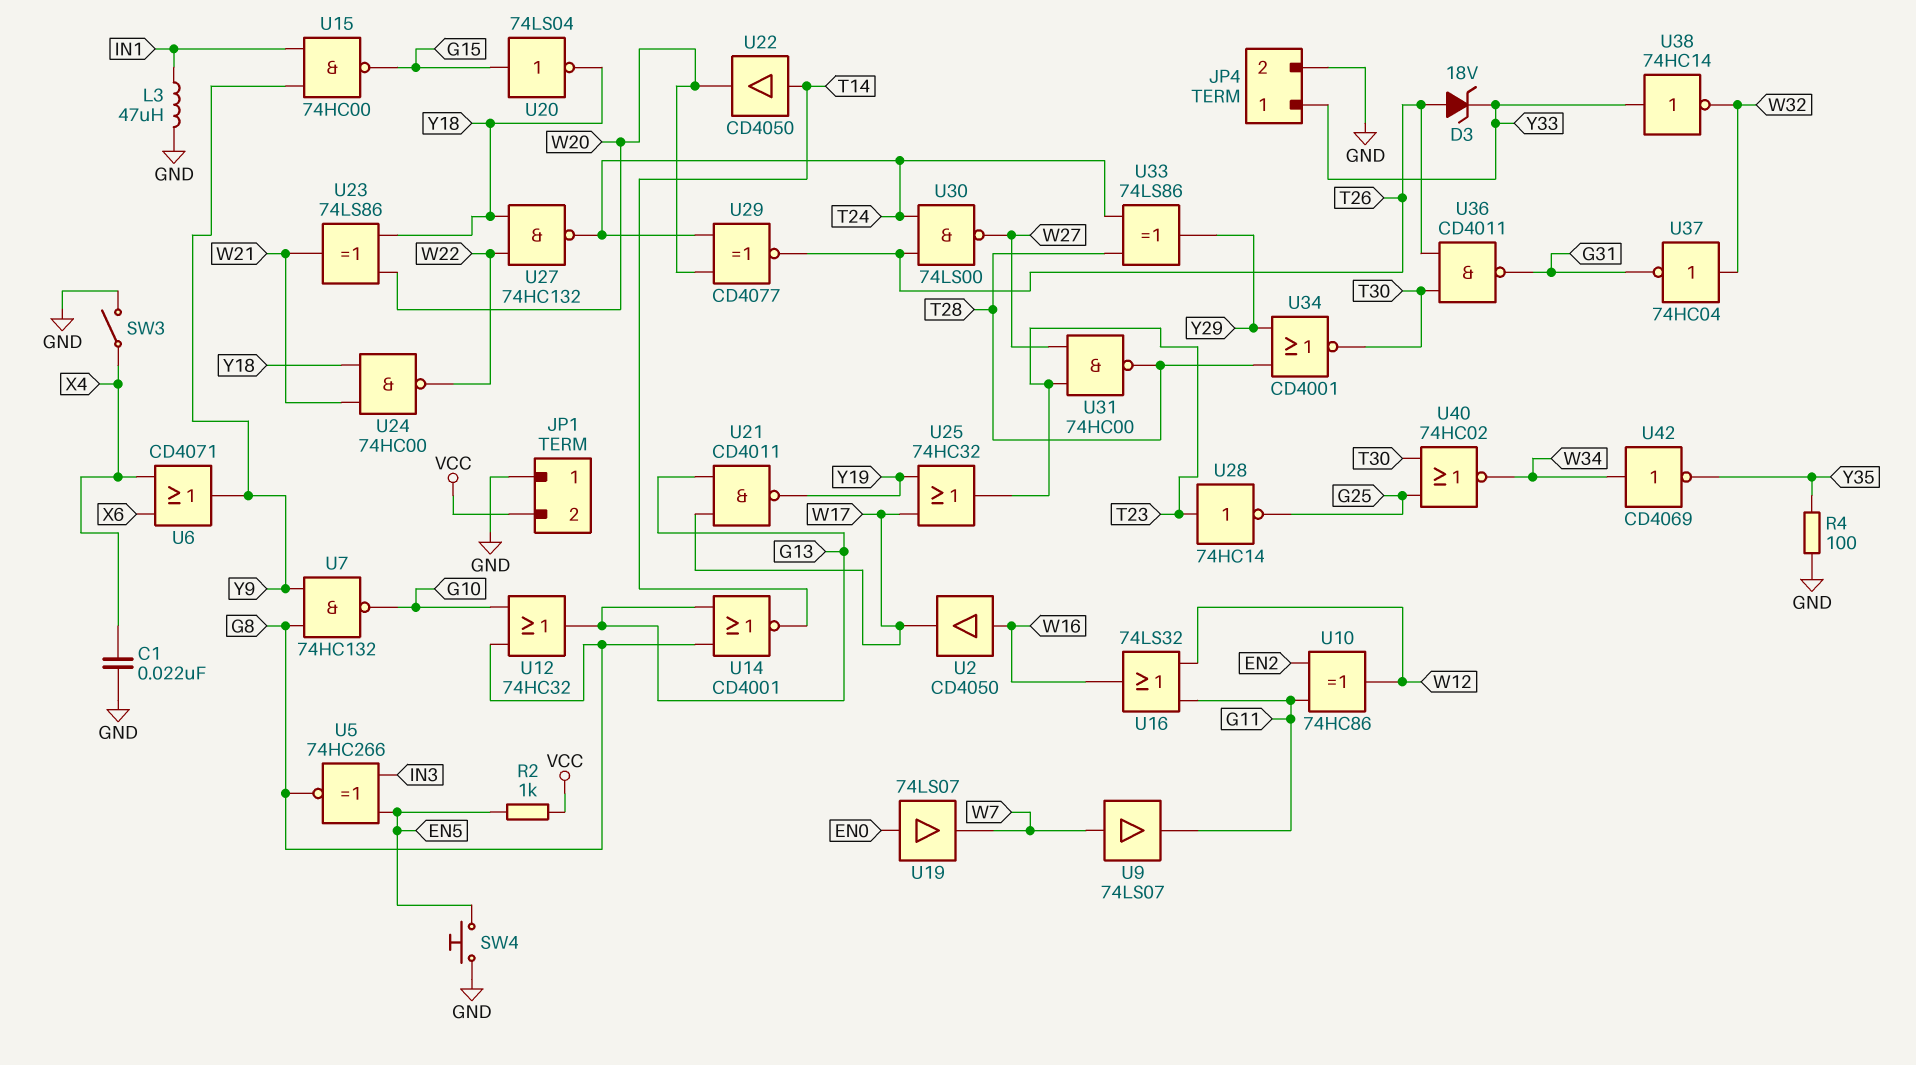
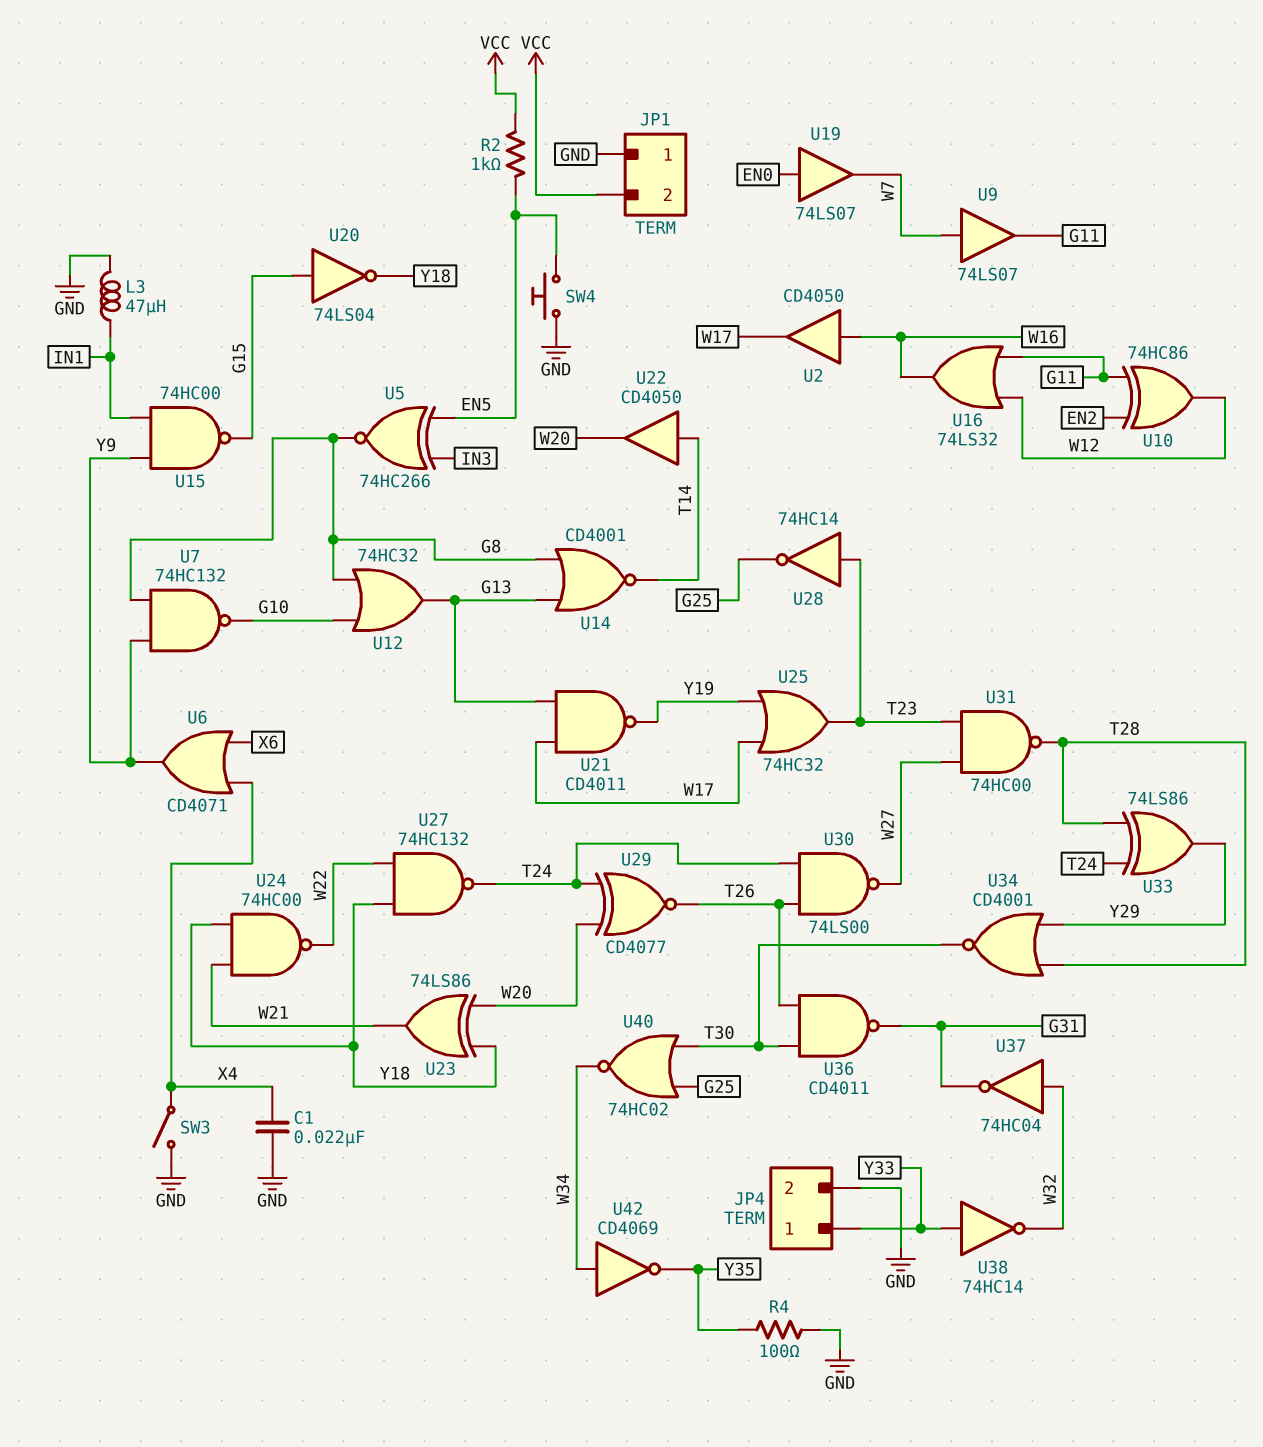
D3: zener 18V (A T26, K Y33) -> none

